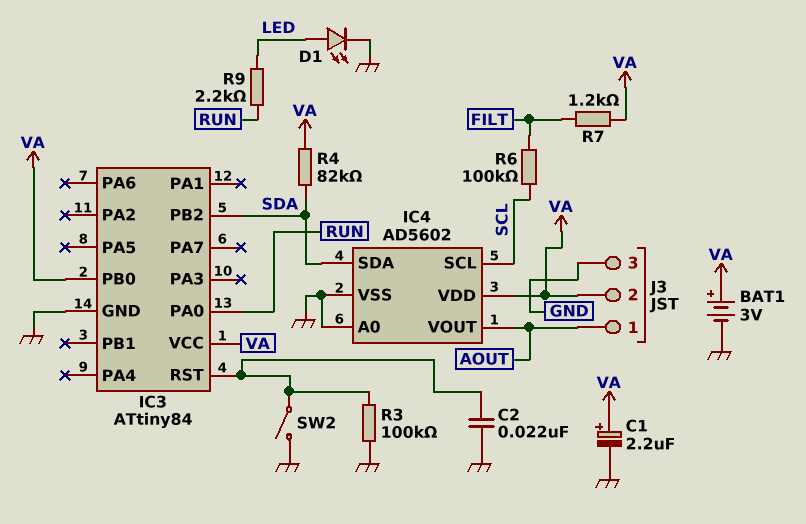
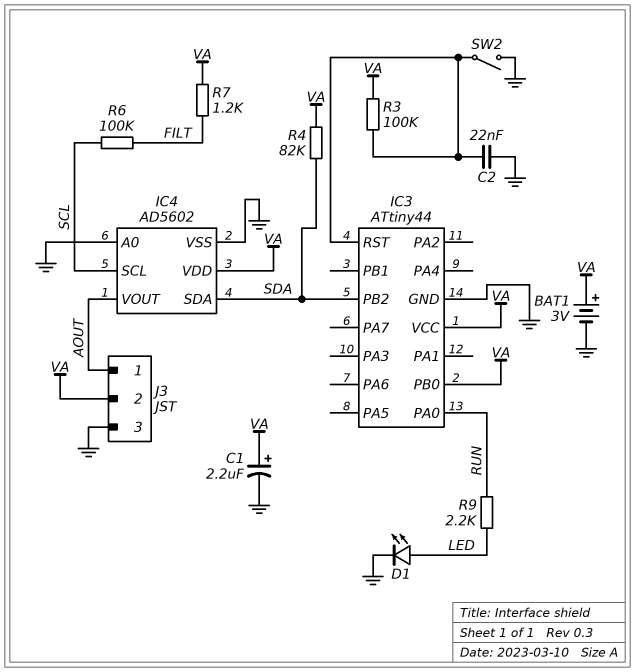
IC3: ATtiny84 -> ATtiny44
R3: 100k (GND, IC3/RST) -> 100k (IC3/RST, VA)

